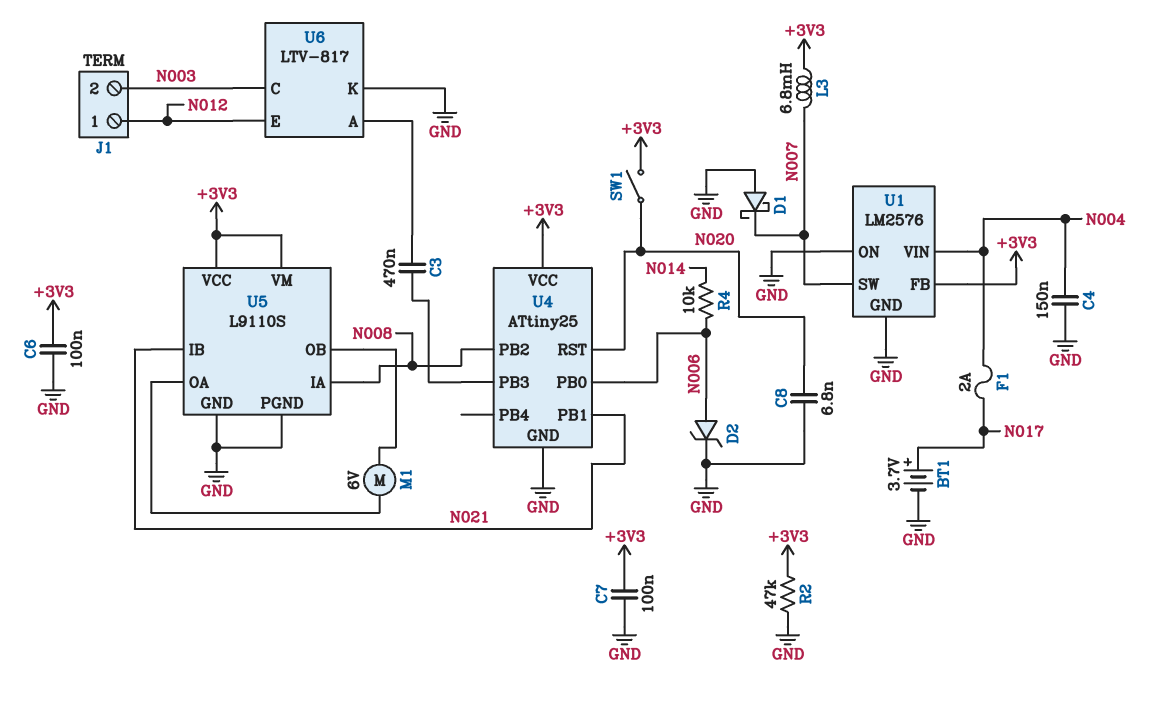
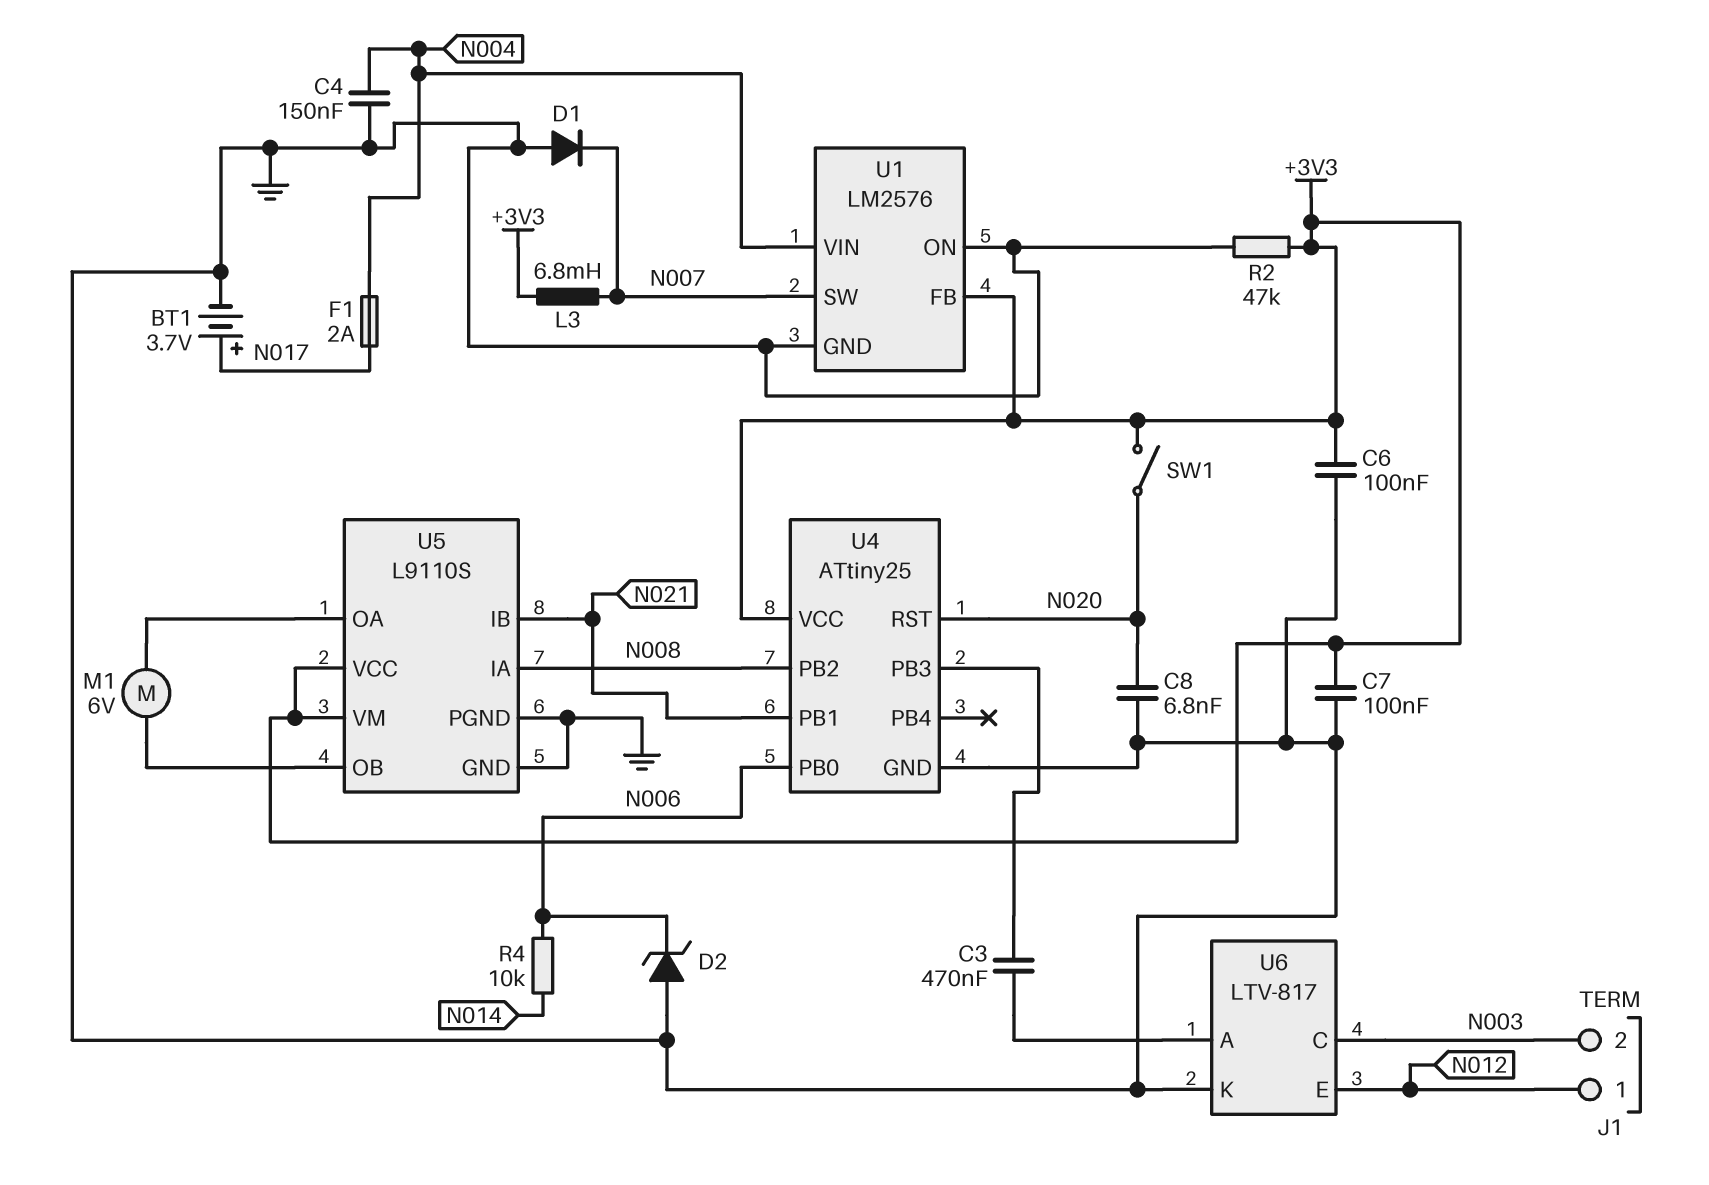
D1: schottky (A GND, K N007) -> diode (A GND, K N007)
D2: zener (A N006, K GND) -> zener (A GND, K N006)

